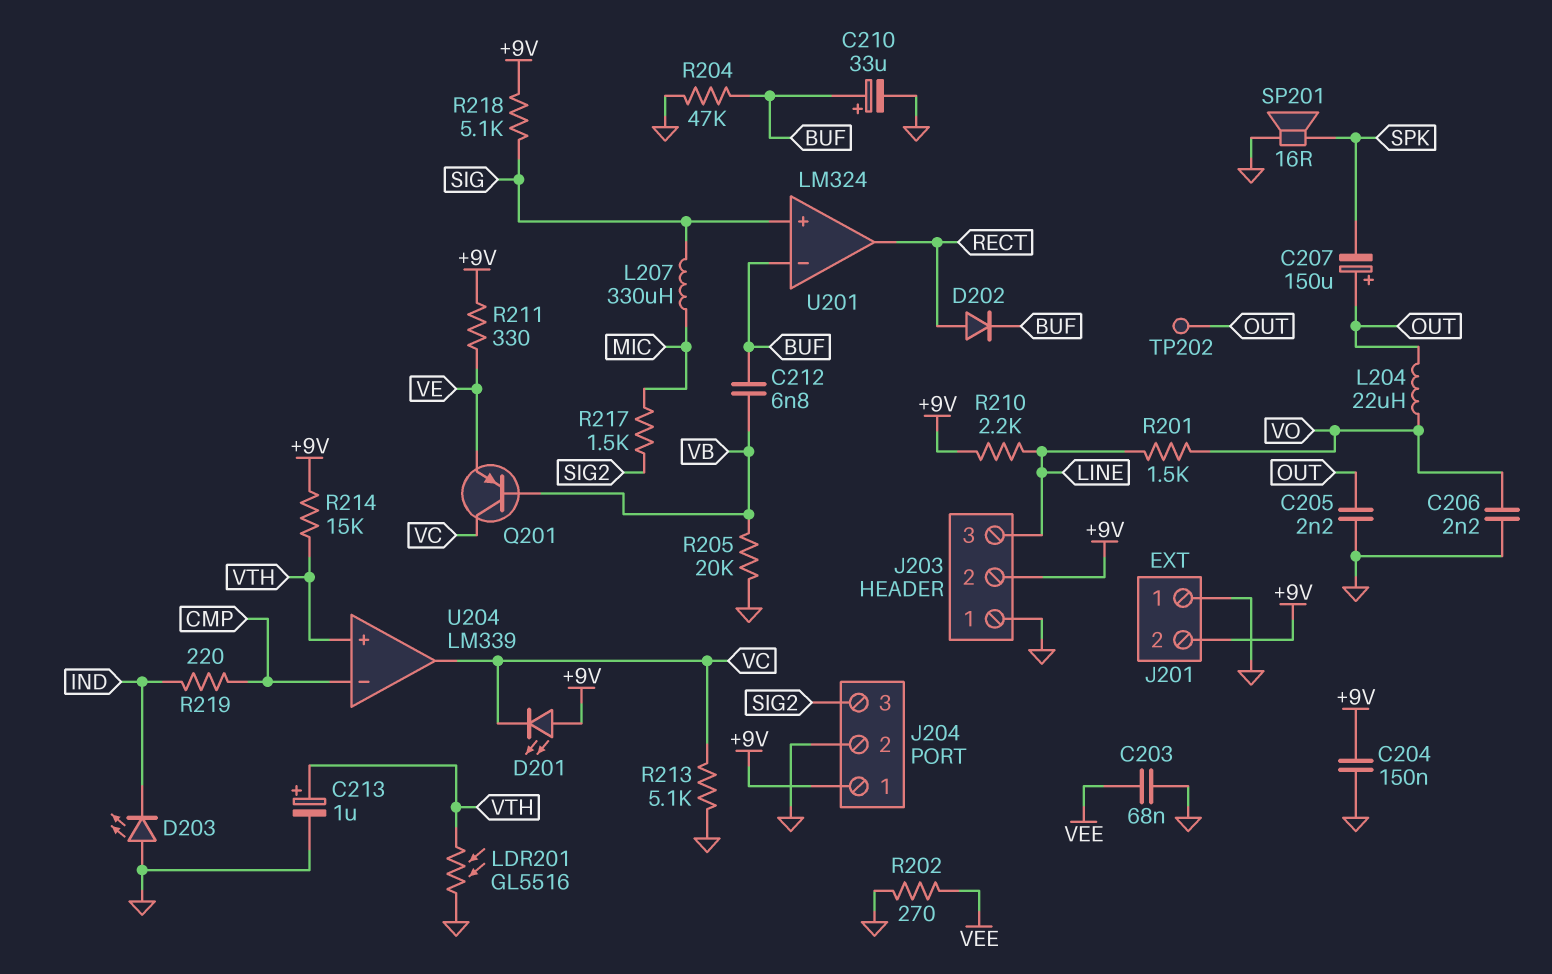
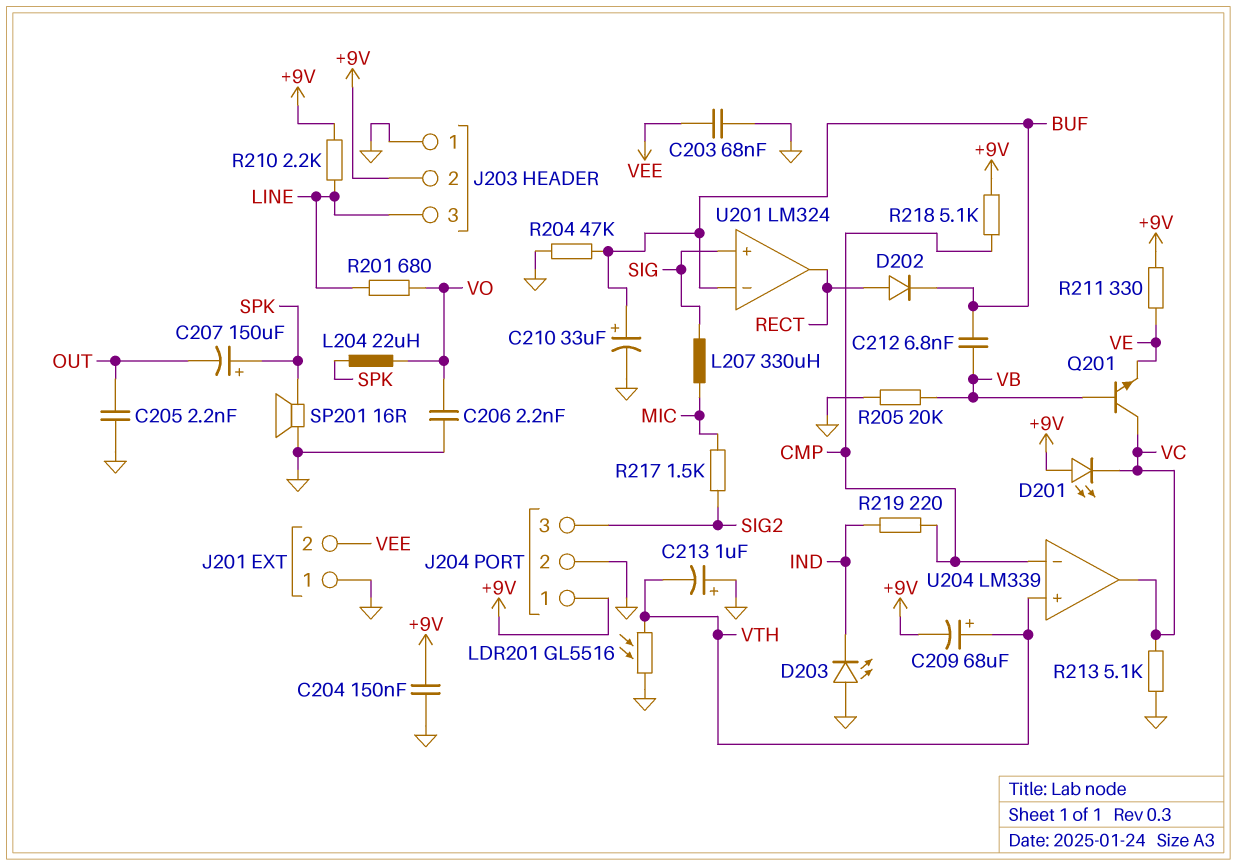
C207: 150uF (plus OUT, minus SPK) -> 150uF (plus SPK, minus OUT)
C209: none -> 68uF (plus VTH, minus +9V)
C213: 1uF (plus VTH, minus GND) -> 1uF (plus GND, minus VTH)
J201 pin 2: +9V -> VEE
L204: 22uH (OUT, VO) -> 22uH (SPK, VO)
Q201: PNP (B VB, C VC, E VE) -> NPN (B VB, C VC, E VE)
R201: 1.5k (LINE, VO) -> 680 (LINE, VO)
R202: 270 (GND, VEE) -> none
R214: 15k (+9V, VTH) -> none
R218: 5.1k (+9V, SIG) -> 5.1k (+9V, CMP)
TP202: test point (OUT) -> none

